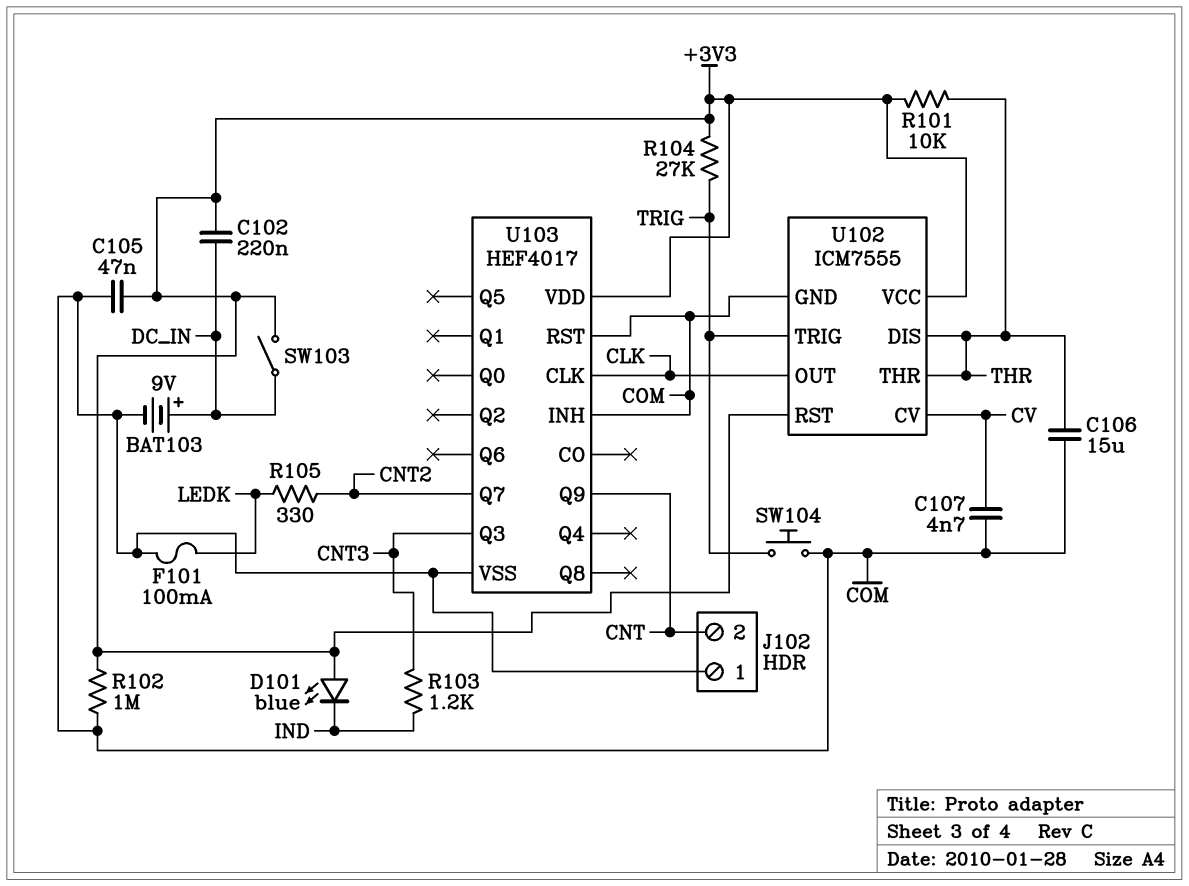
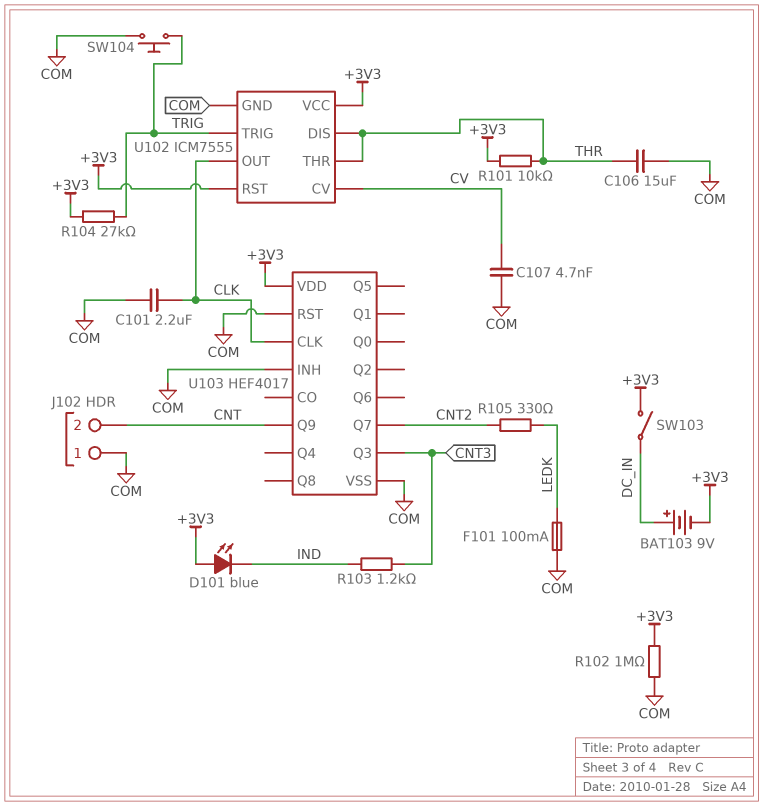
BAT103: 9V (plus DC_IN, minus COM) -> 9V (plus DC_IN, minus +3V3)
C101: none -> 2.2uF (CLK, COM)
C102: 220nF (+3V3, DC_IN) -> none
C105: 47nF (+3V3, COM) -> none

